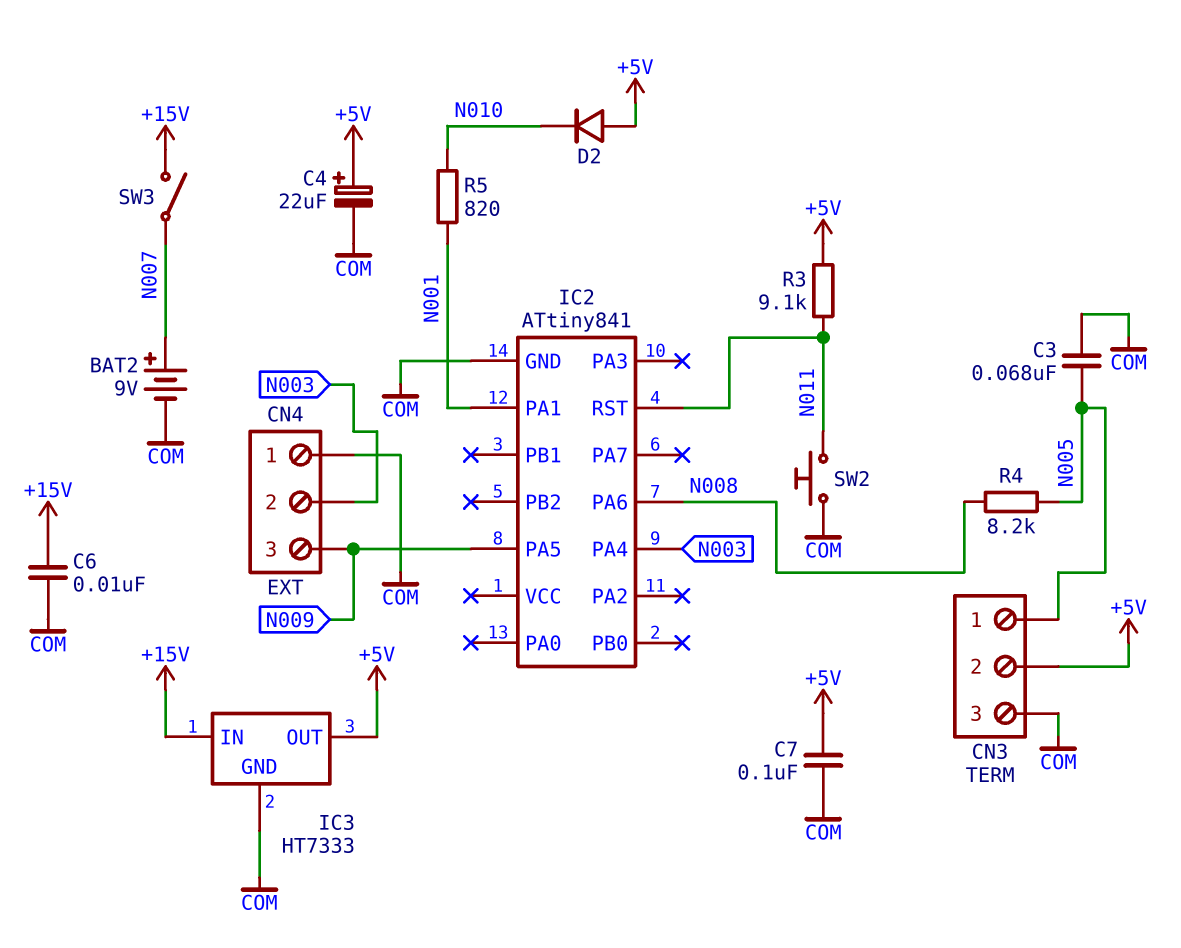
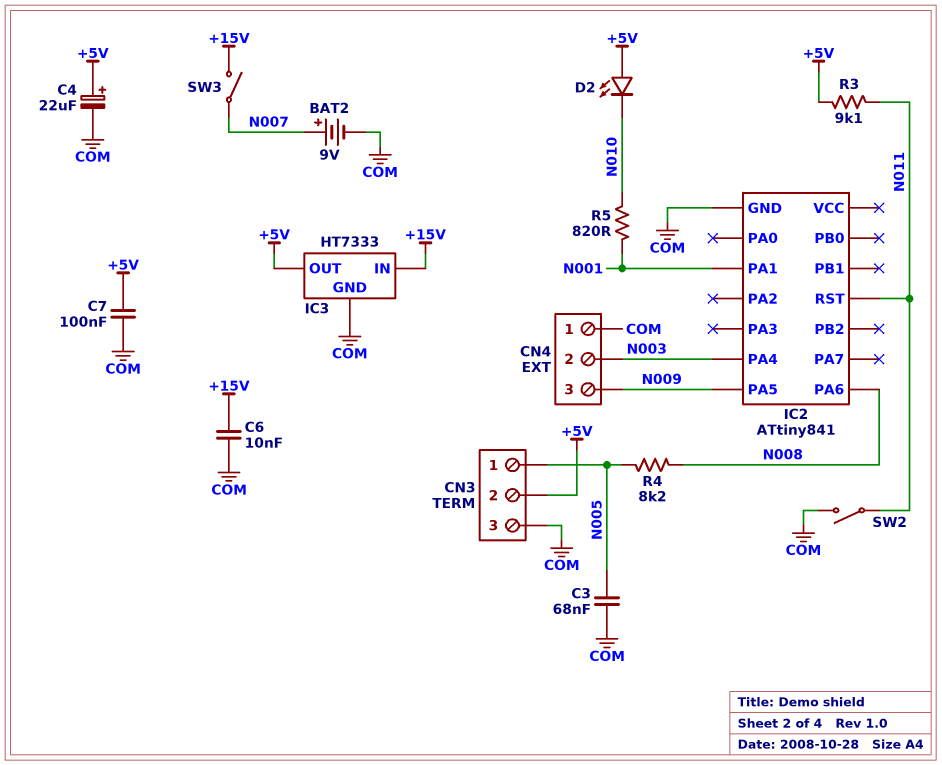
D2: diode (A +5V, K N010) -> LED (A +5V, K N010)
SW2: button (COM, N011) -> switch (COM, N011)

